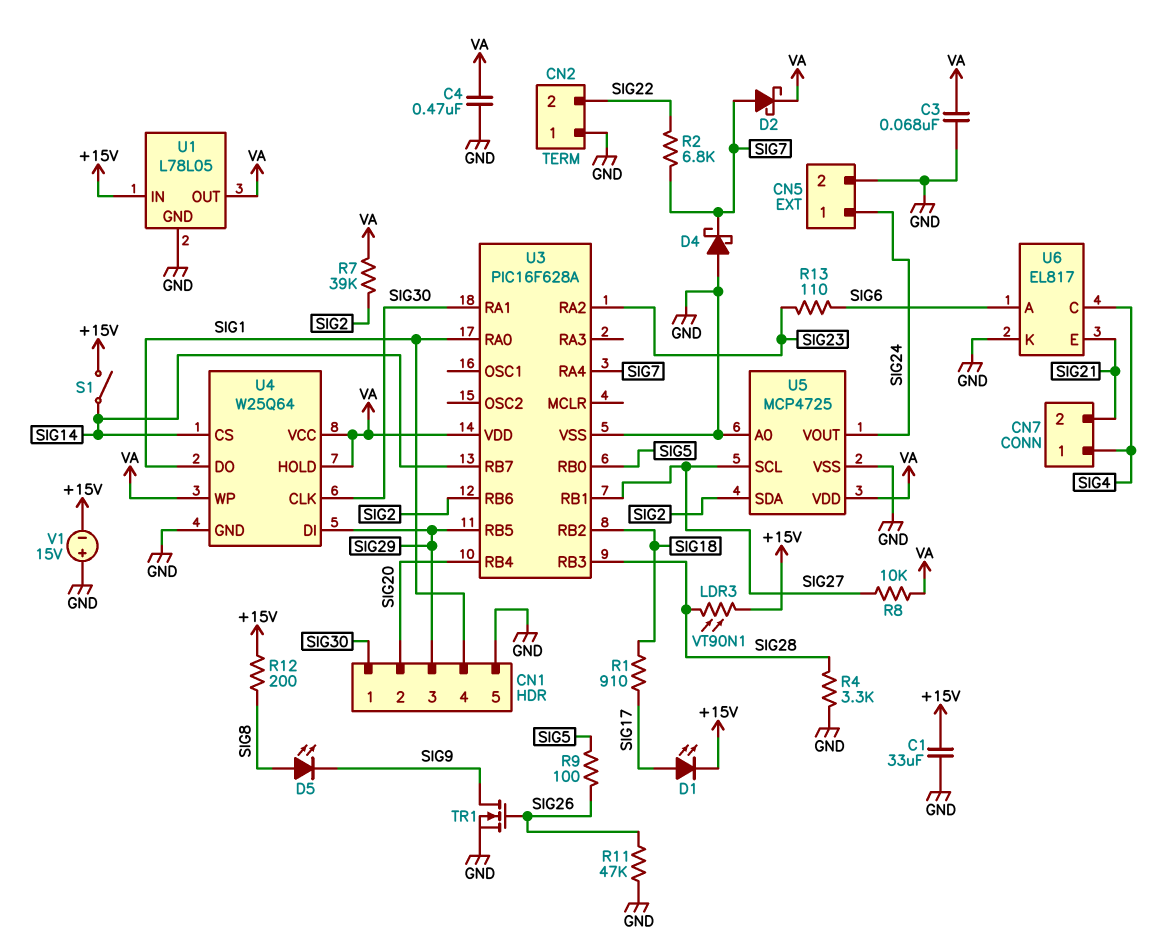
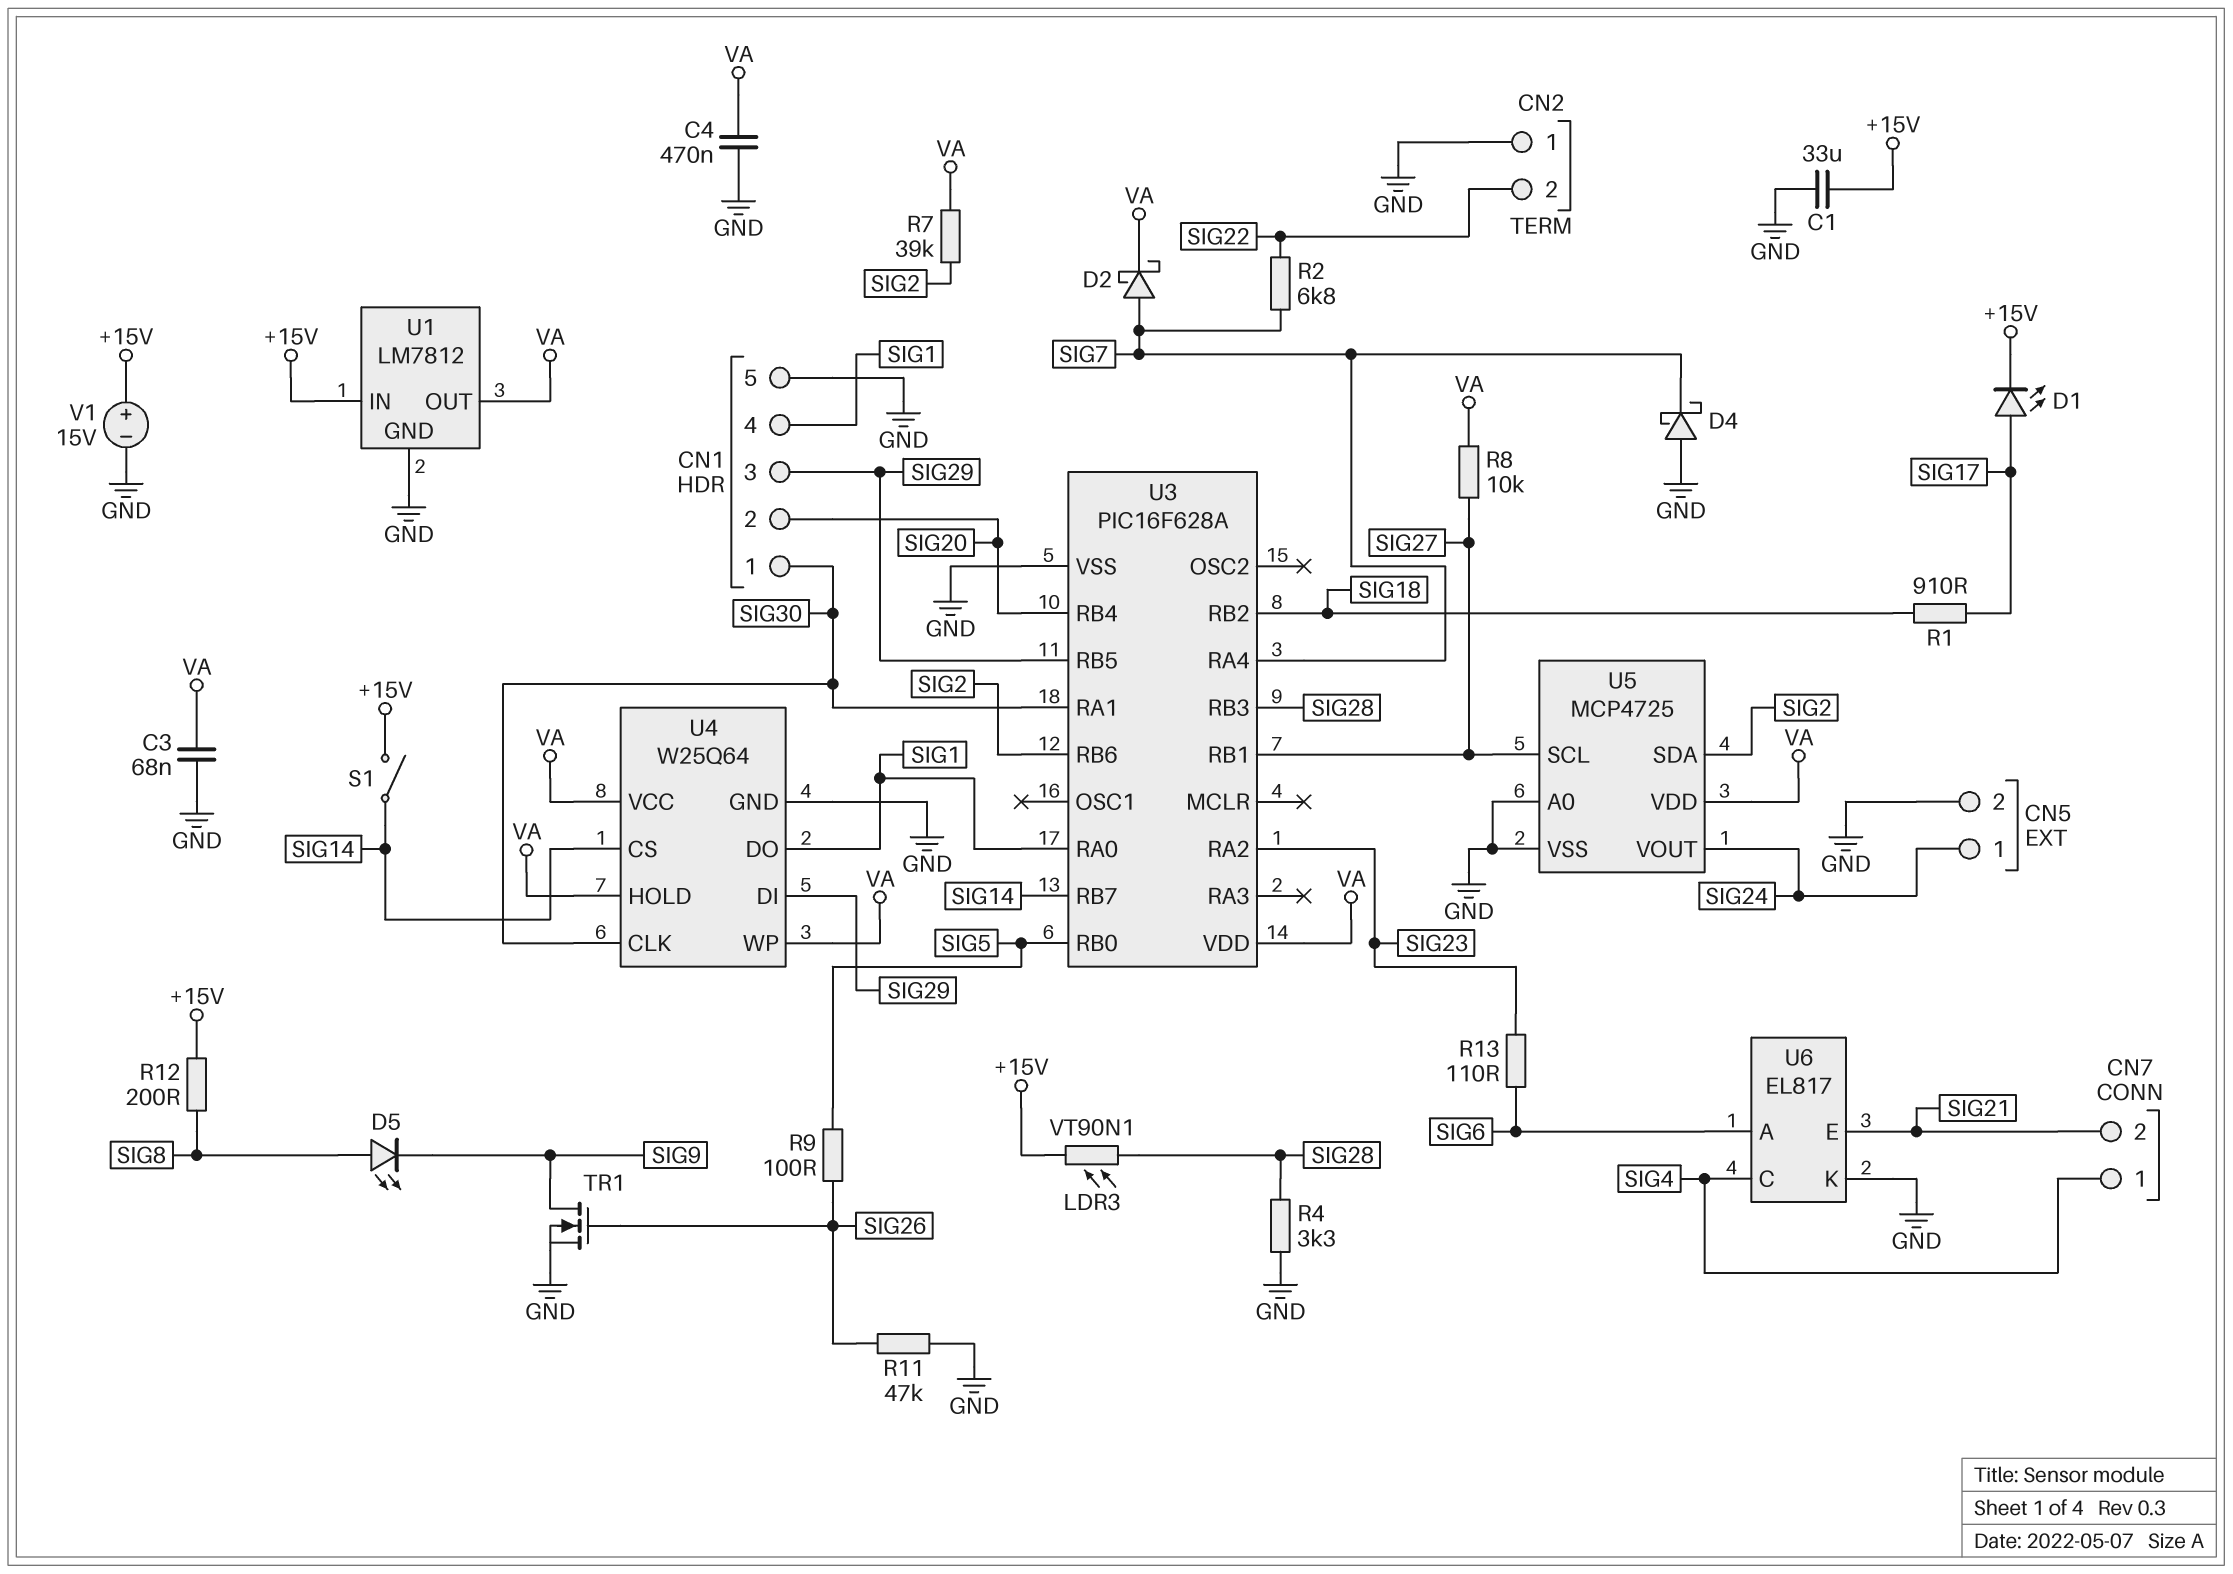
U1: L78L05 -> LM7812
V1: 15V (plus GND, minus +15V) -> 15V (plus +15V, minus GND)

